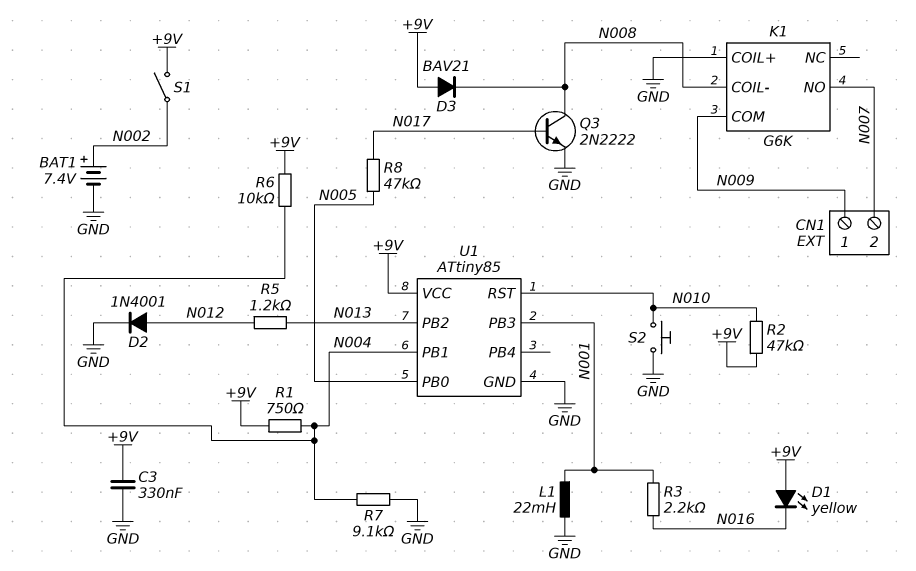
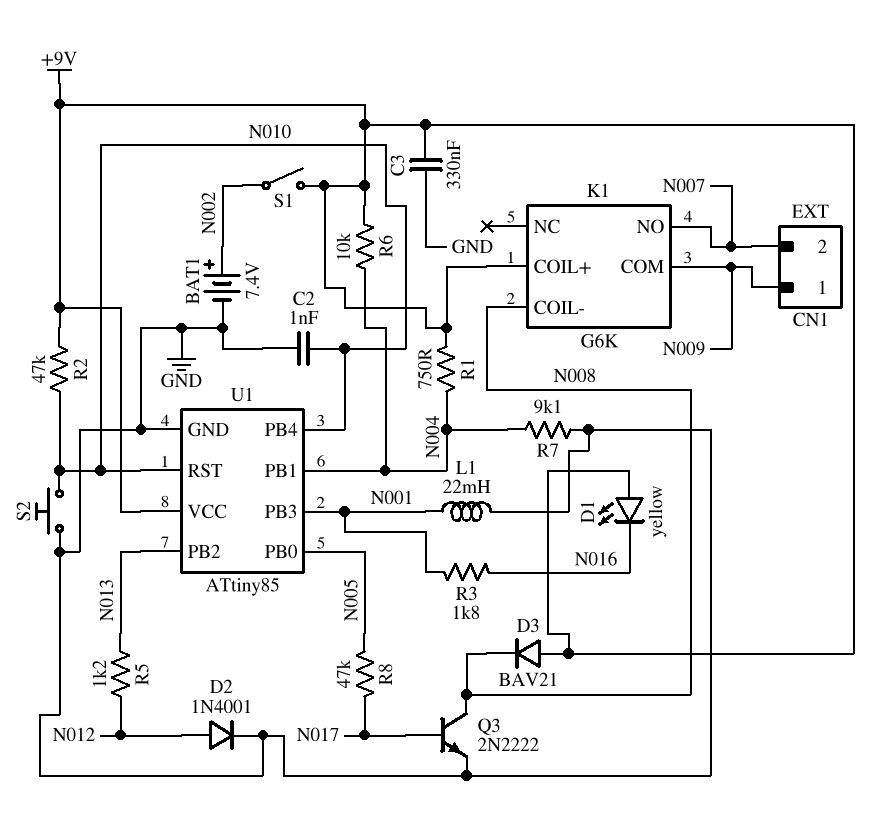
C2: none -> 1nF (GND, N010)
K1 pin COIL+: GND -> +9V
R3: 2.2k (N001, N016) -> 1.8k (N001, N016)
U1 pin PB4: none -> N010

